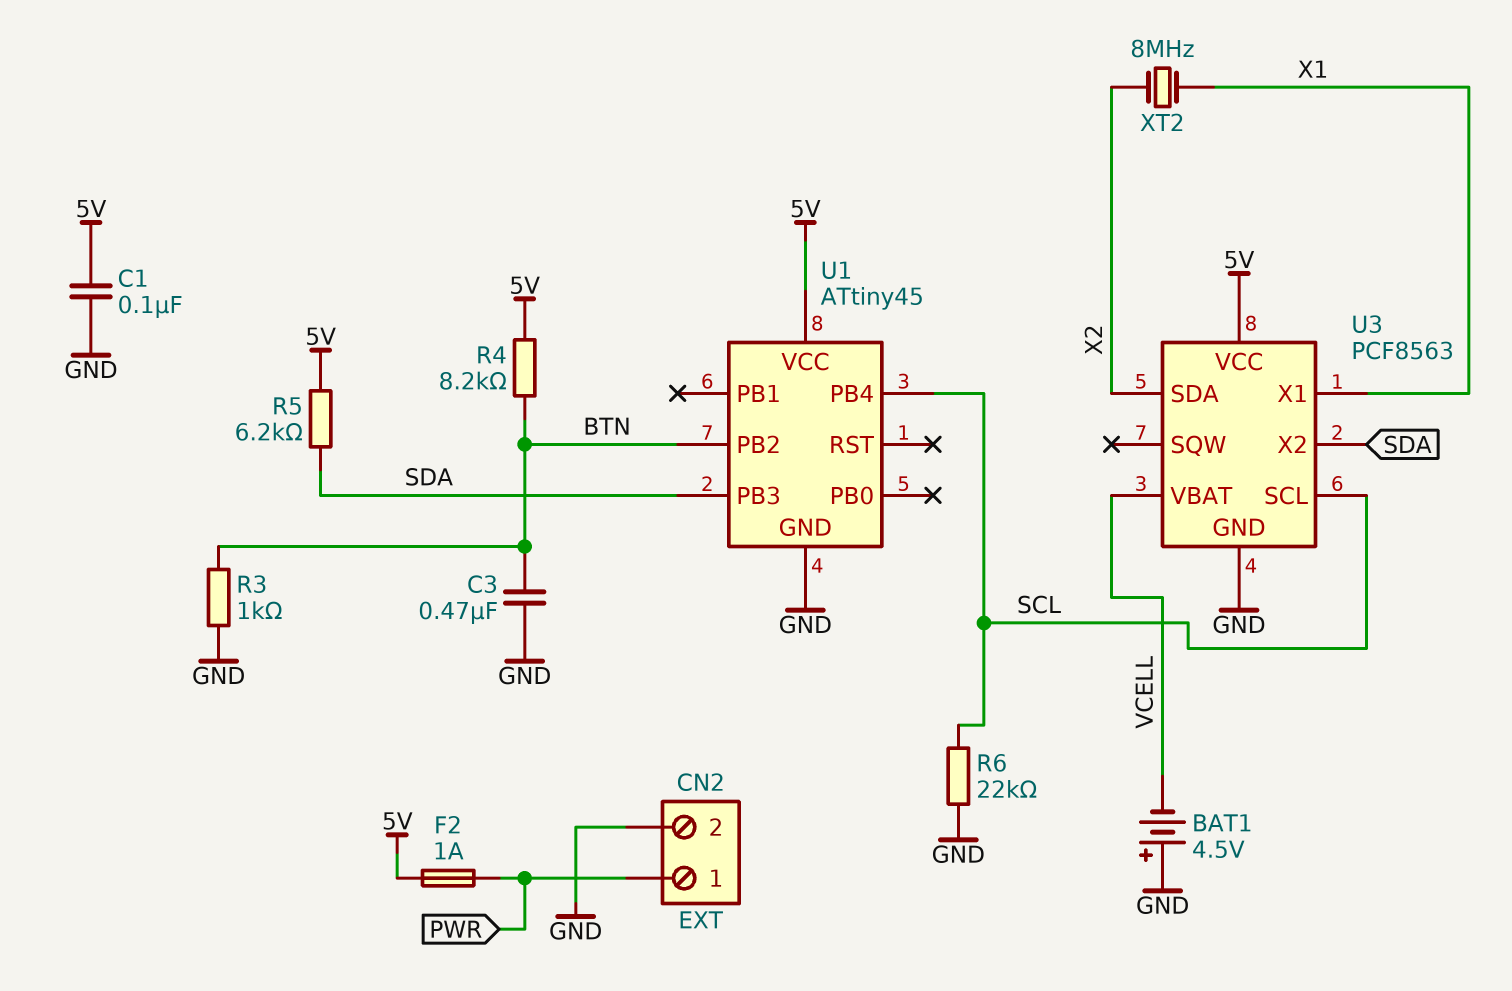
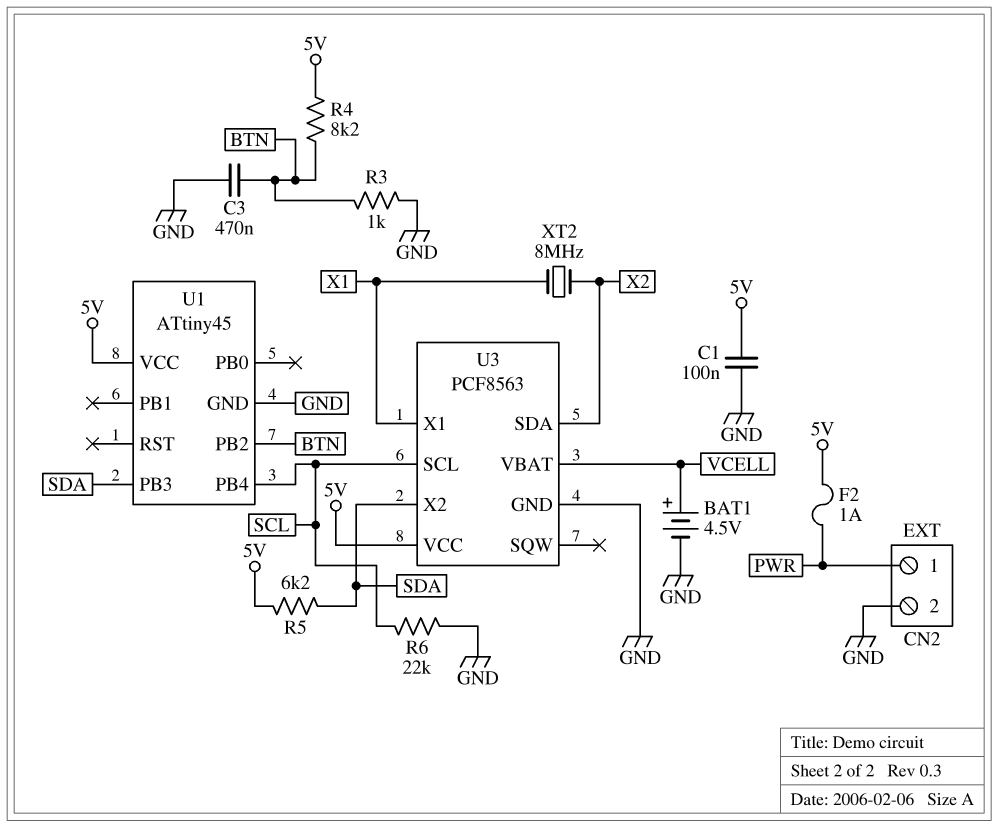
BAT1: 4.5V (plus GND, minus VCELL) -> 4.5V (plus VCELL, minus GND)

